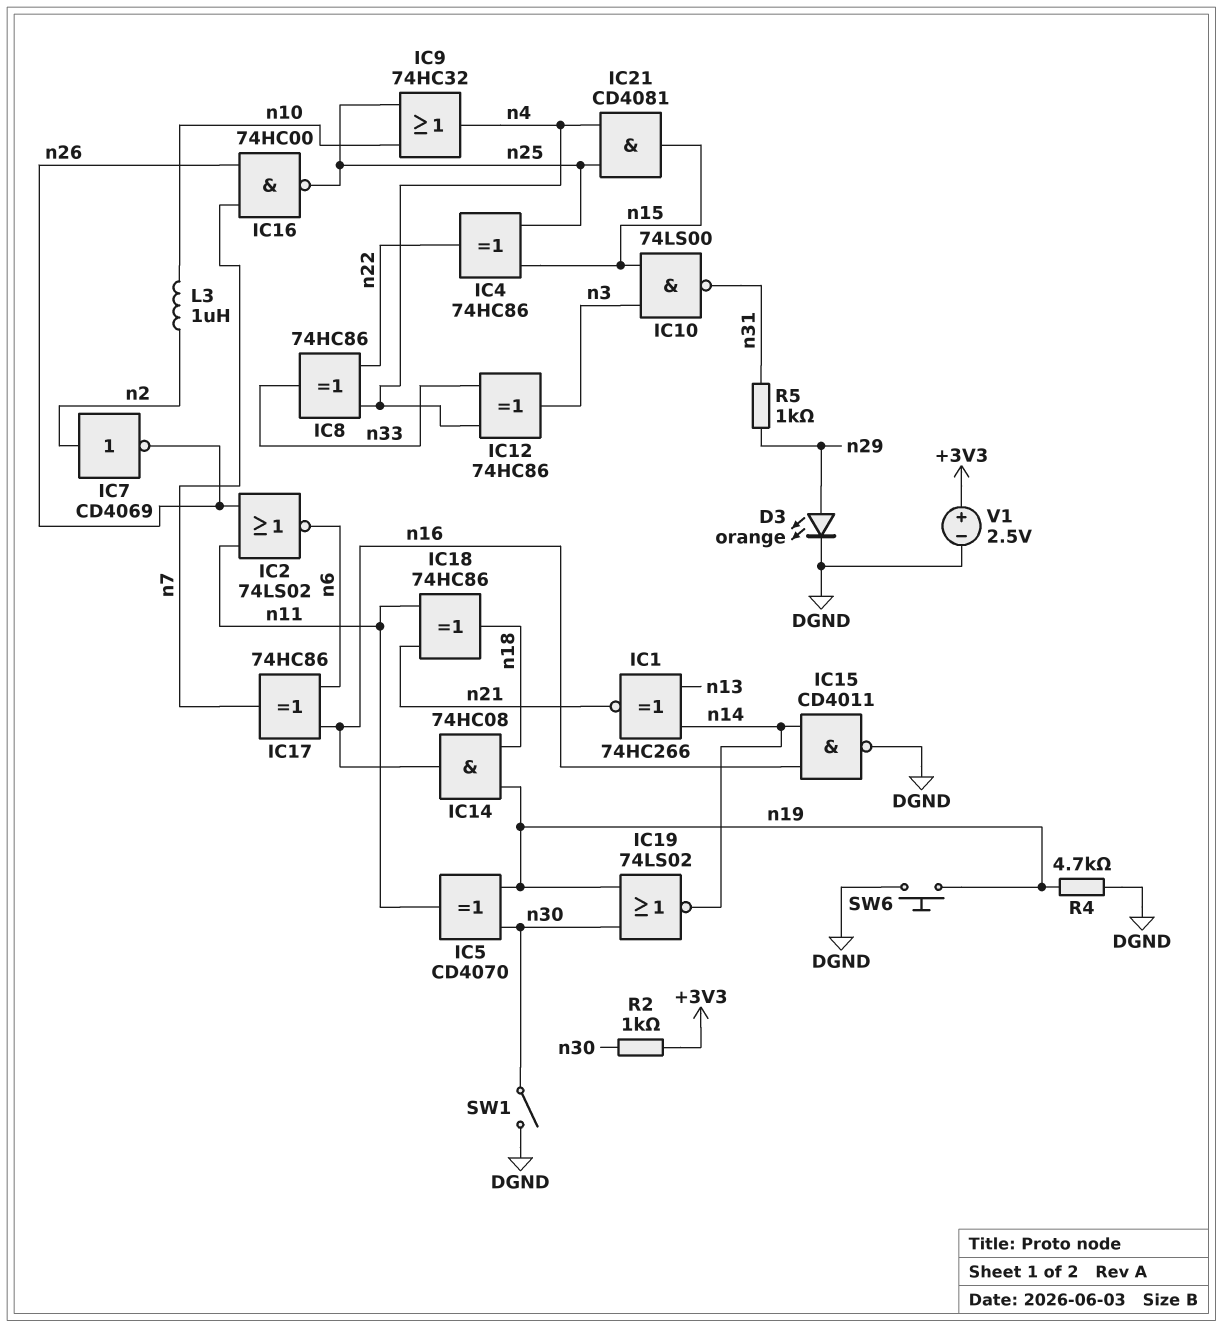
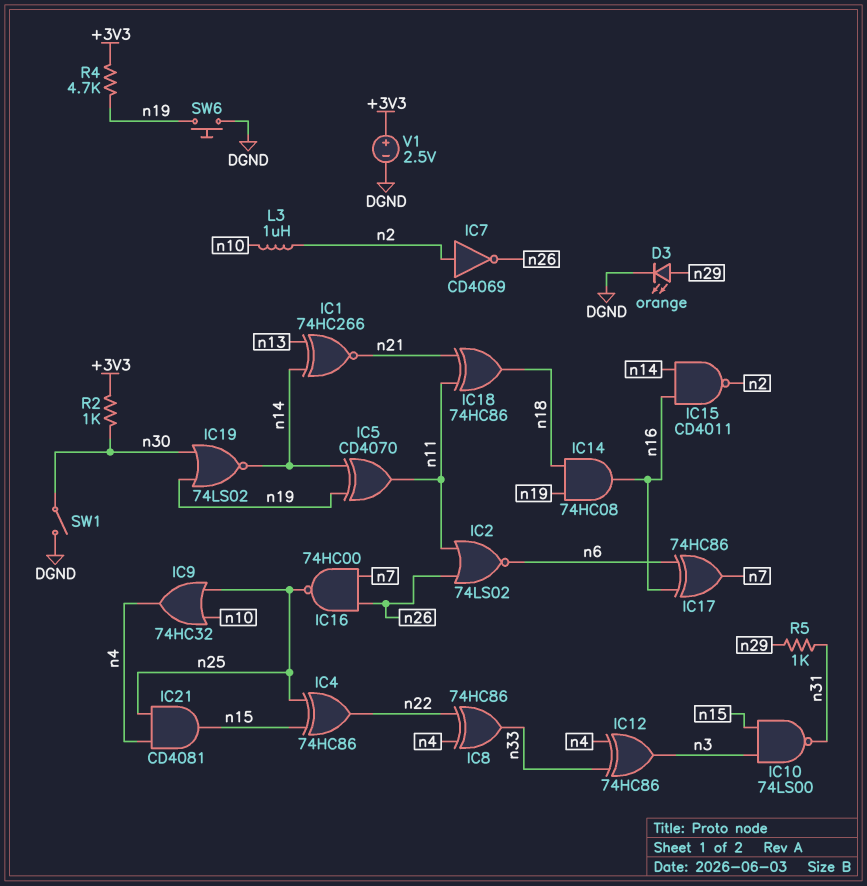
IC5: XOR CD4070 (in n19, in n30, out n11) -> XOR CD4070 (in n14, in n19, out n11)
IC15: NAND CD4011 (in n14, in n16, out DGND) -> NAND CD4011 (in n14, in n16, out n2)
R4: 4.7k (DGND, n19) -> 4.7k (+3V3, n19)

